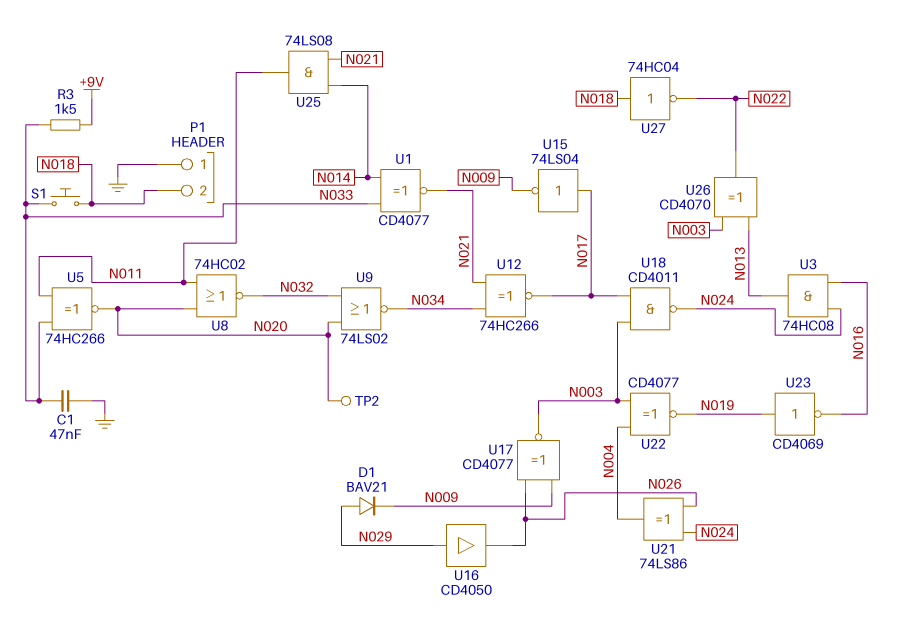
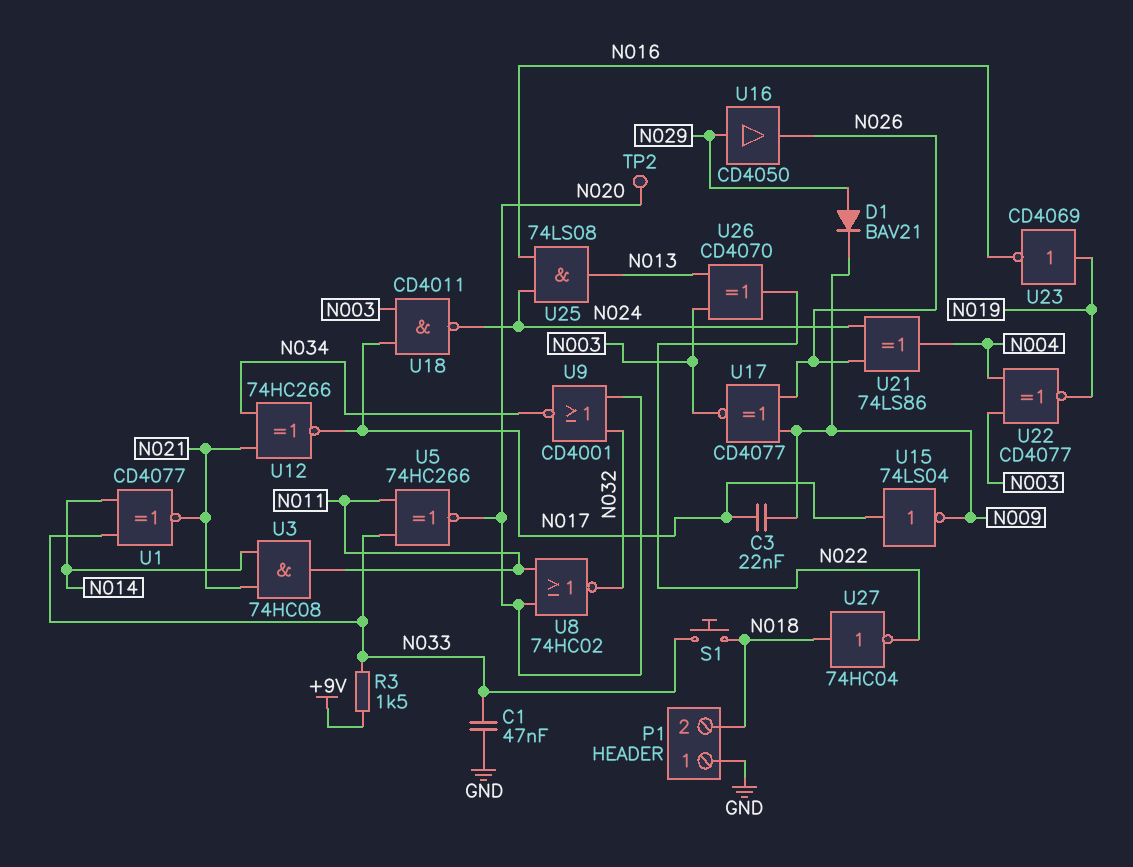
C3: none -> 22nF (N009, N017)
U3: AND 74HC08 (in N016, in N024, out N013) -> AND 74HC08 (in N014, in N021, out N011)
U9: NOR 74LS02 (in N020, in N032, out N034) -> NOR CD4001 (in N020, in N032, out N034)
U25: AND 74LS08 (in N014, in N021, out N011) -> AND 74LS08 (in N016, in N024, out N013)

